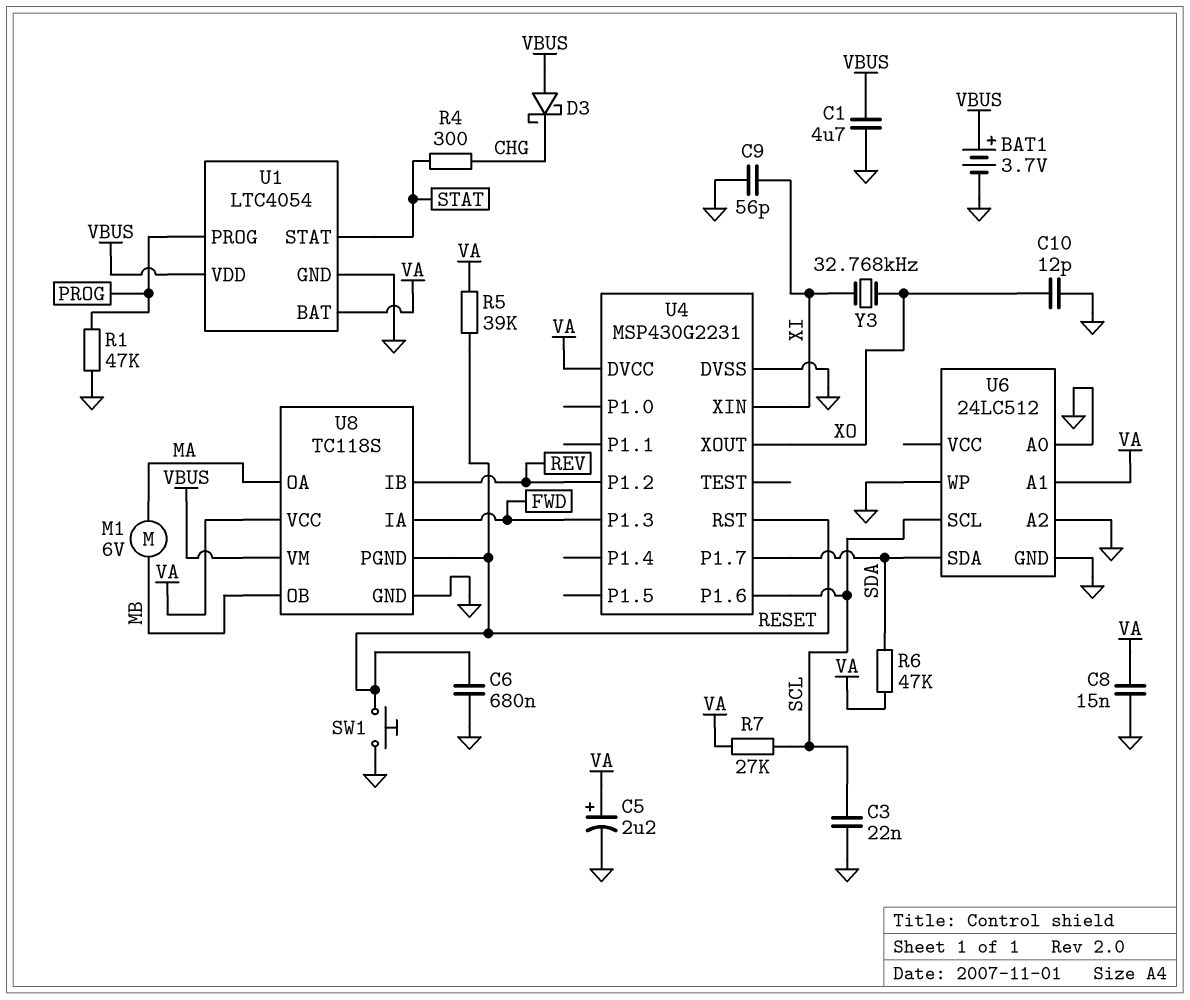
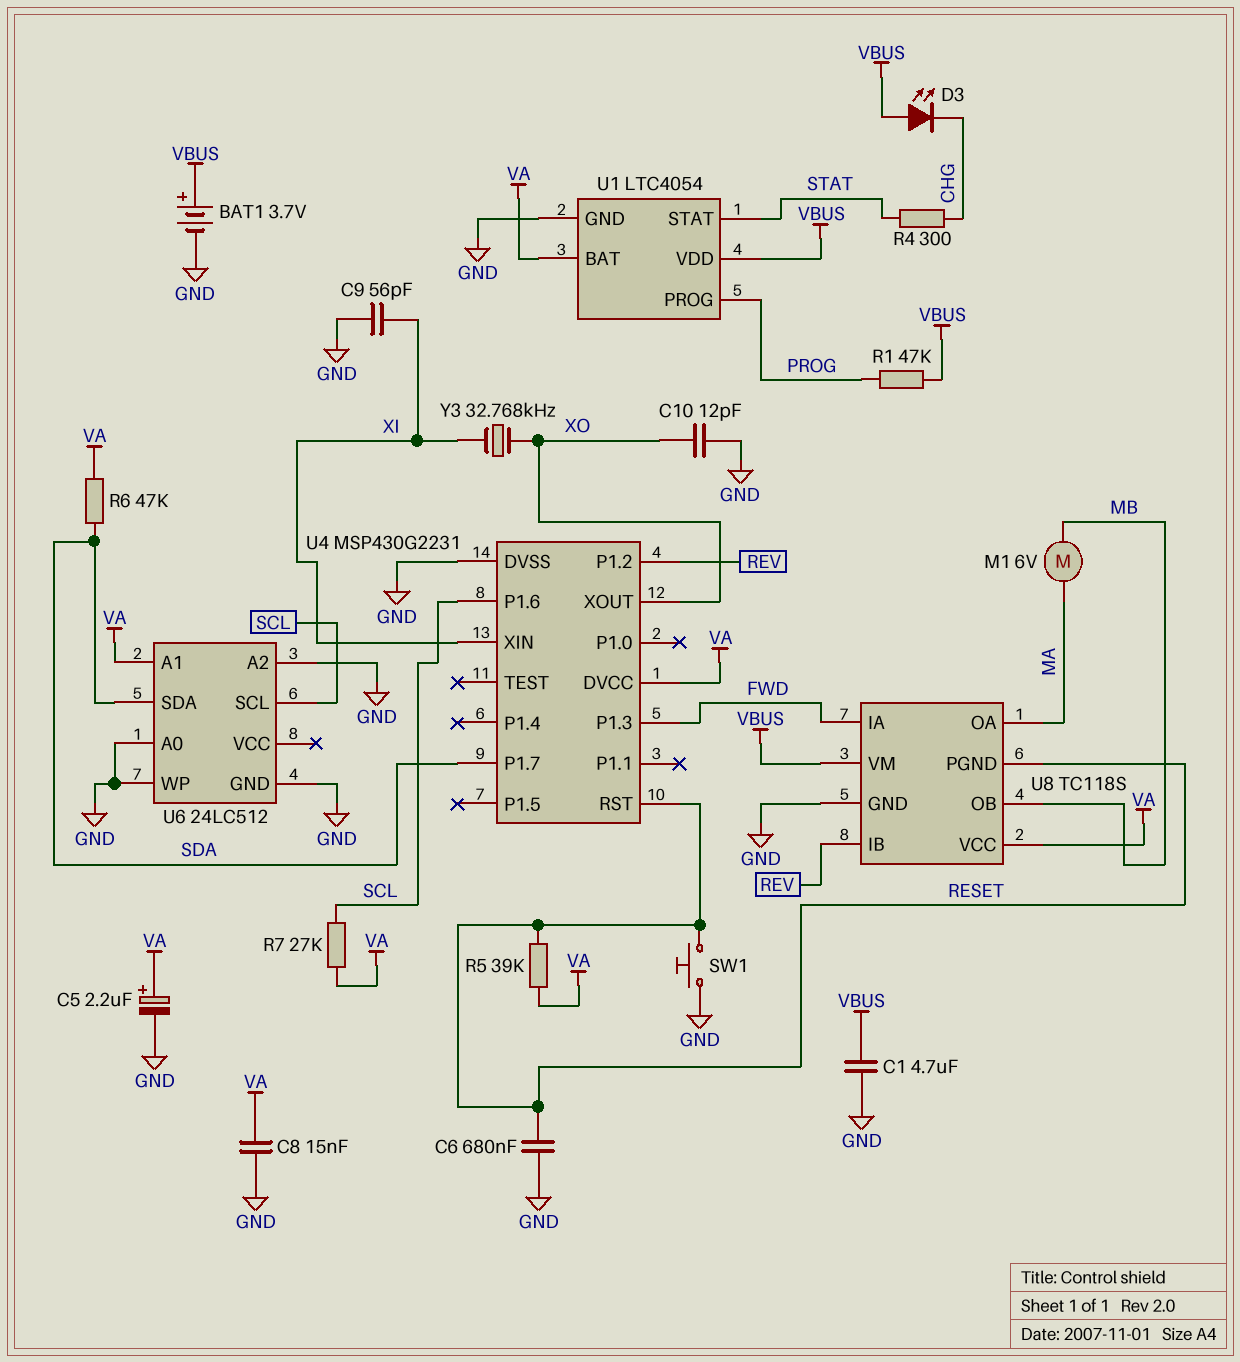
C3: 22nF (GND, SCL) -> none
D3: schottky (A VBUS, K CHG) -> LED (A VBUS, K CHG)
R1: 47k (GND, PROG) -> 47k (PROG, VBUS)

